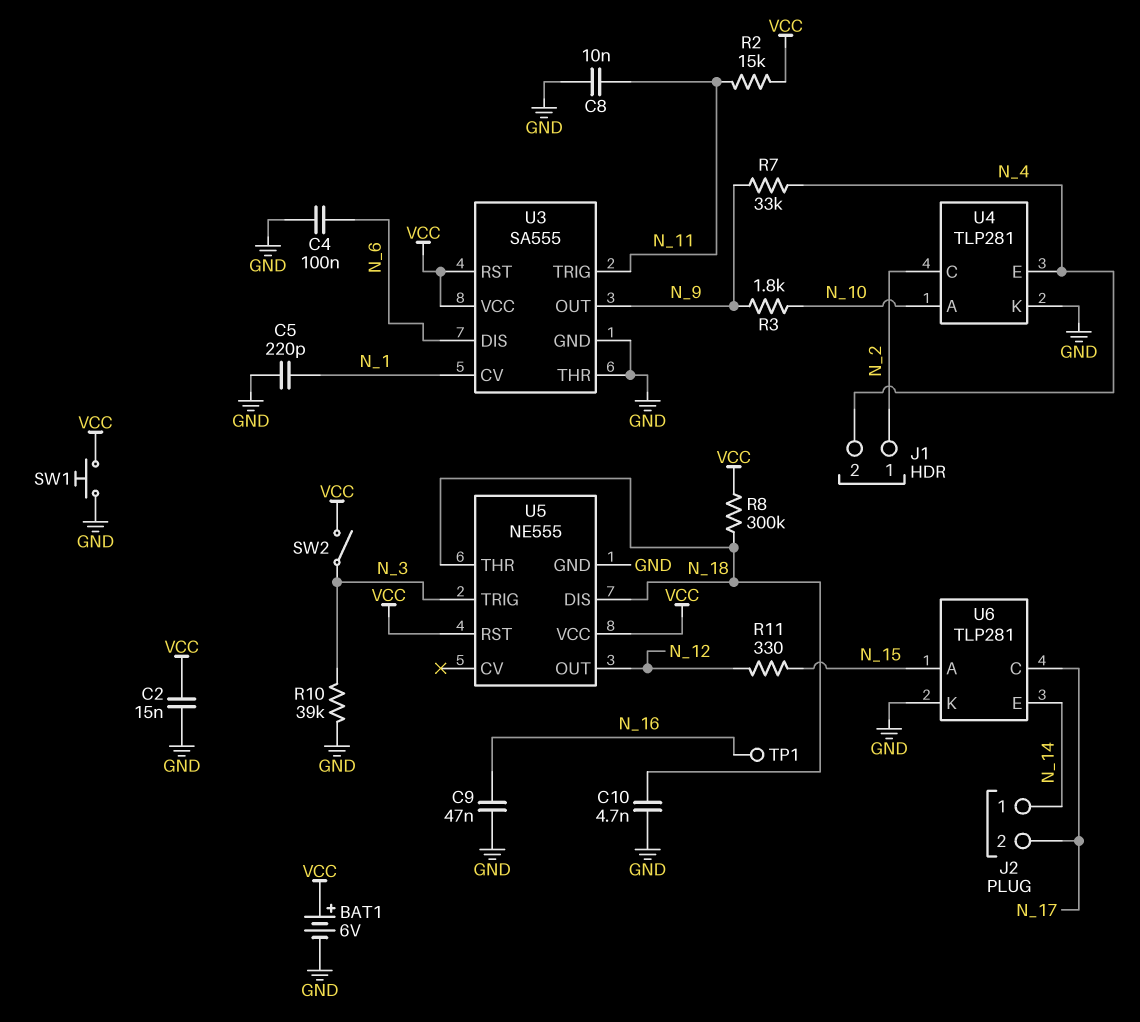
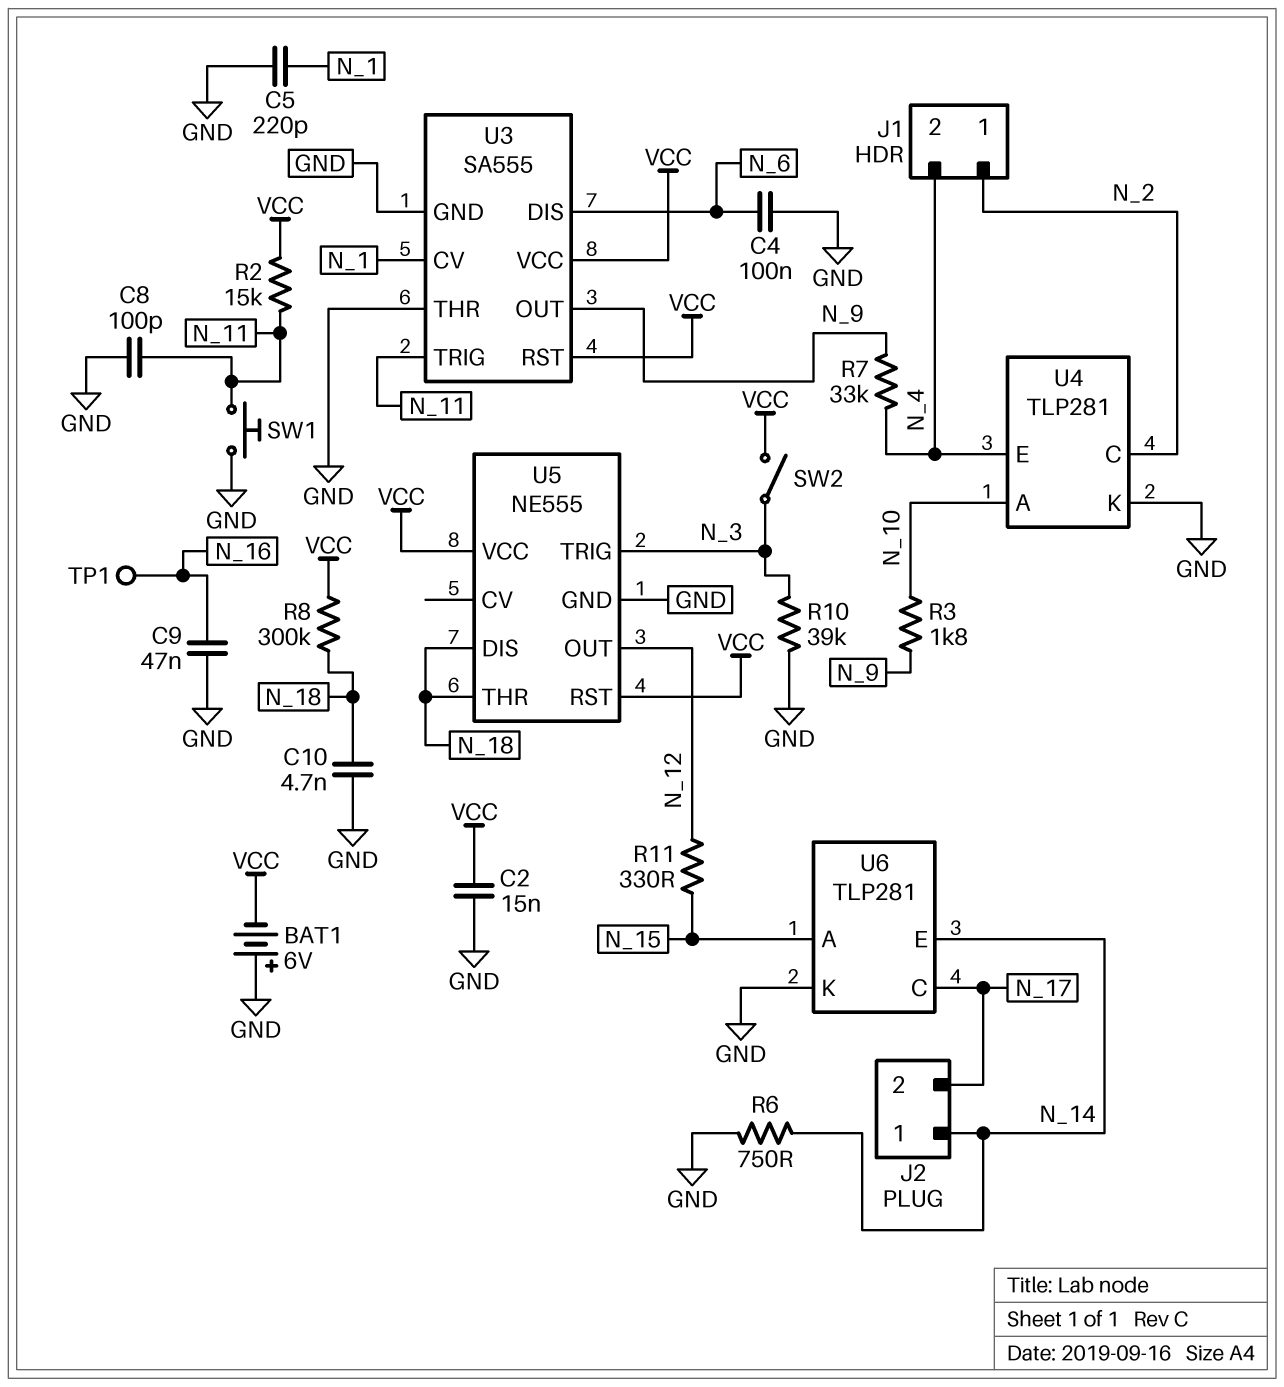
BAT1: 6V (plus VCC, minus GND) -> 6V (plus GND, minus VCC)
C8: 10nF (GND, N_11) -> 100pF (GND, N_11)
R6: none -> 750 (GND, N_14)
SW1: button (GND, VCC) -> button (GND, N_11)

